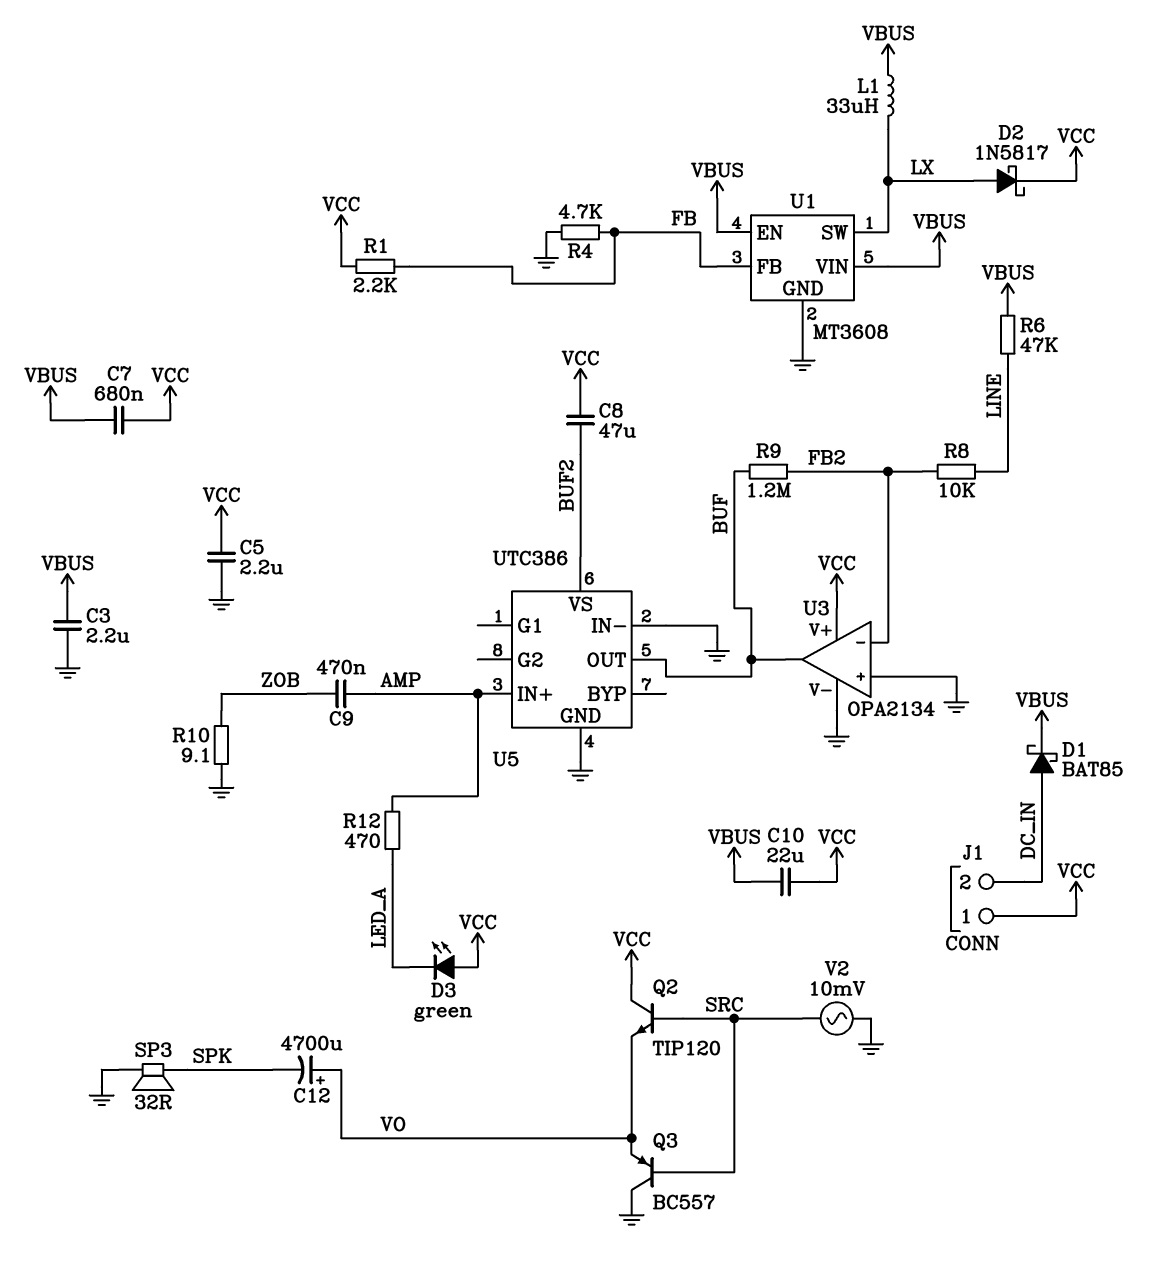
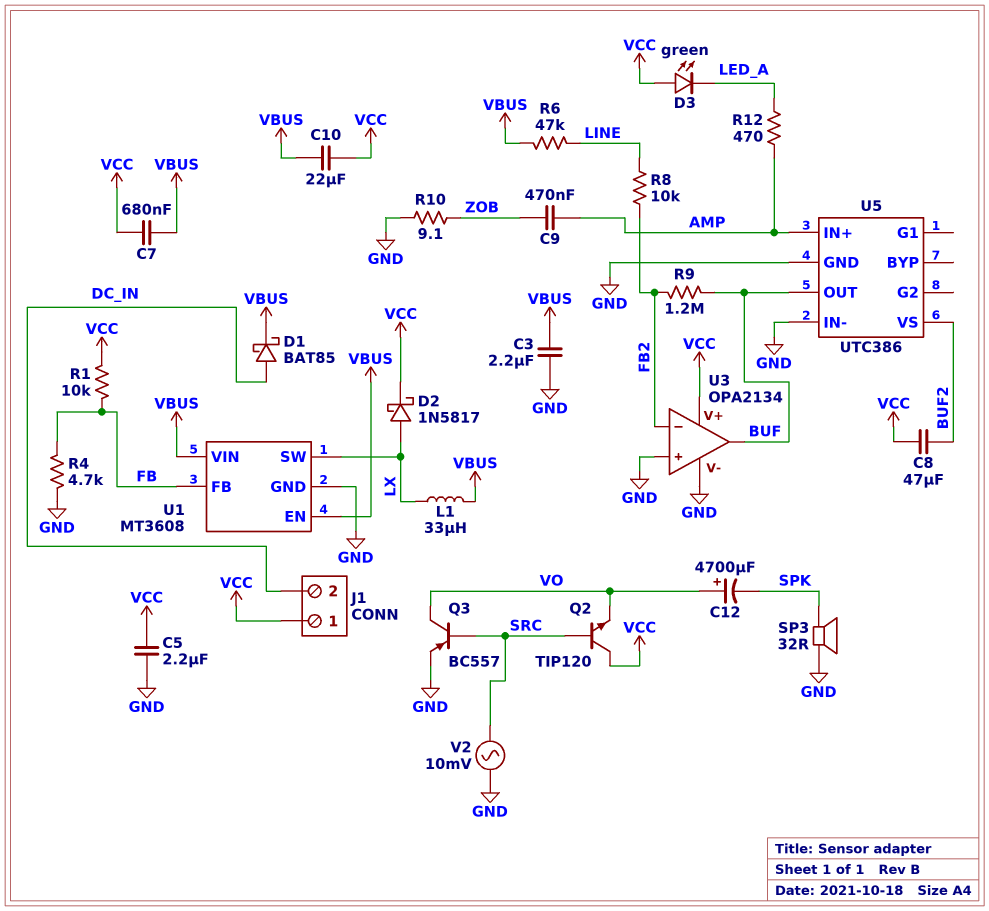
Q3: PNP BC557 (B SRC, C GND, E VO) -> PNP BC557 (B SRC, C VO, E GND)
R1: 2.2k (FB, VCC) -> 10k (FB, VCC)

